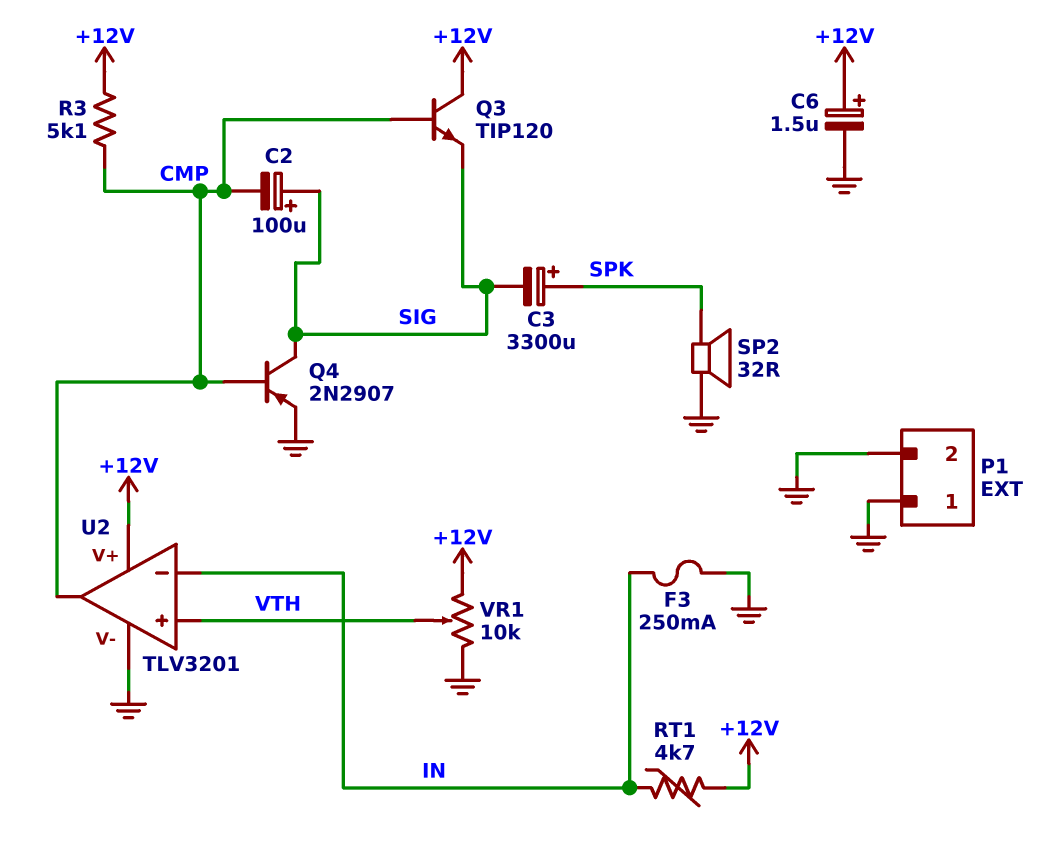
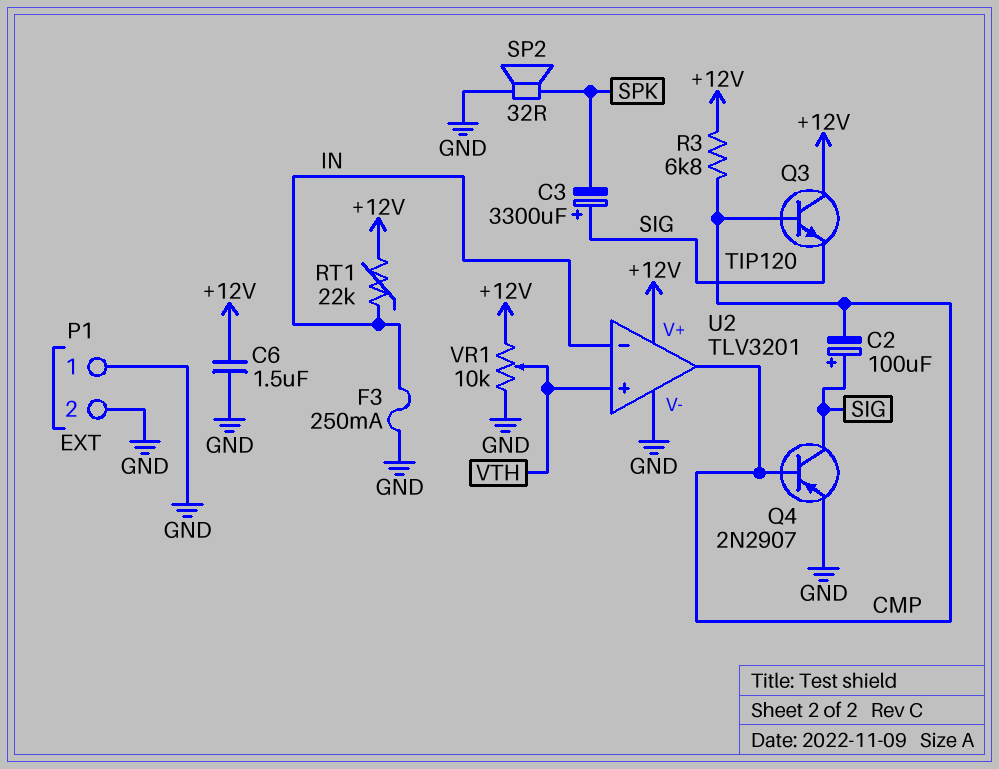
C3: 3300uF (plus SPK, minus SIG) -> 3300uF (plus SIG, minus SPK)
C6: 1.5uF (plus +12V, minus GND) -> 1.5uF (+12V, GND)
R3: 5.1k (+12V, CMP) -> 6.8k (+12V, CMP)
RT1: 4.7k (+12V, IN) -> 22k (+12V, IN)

